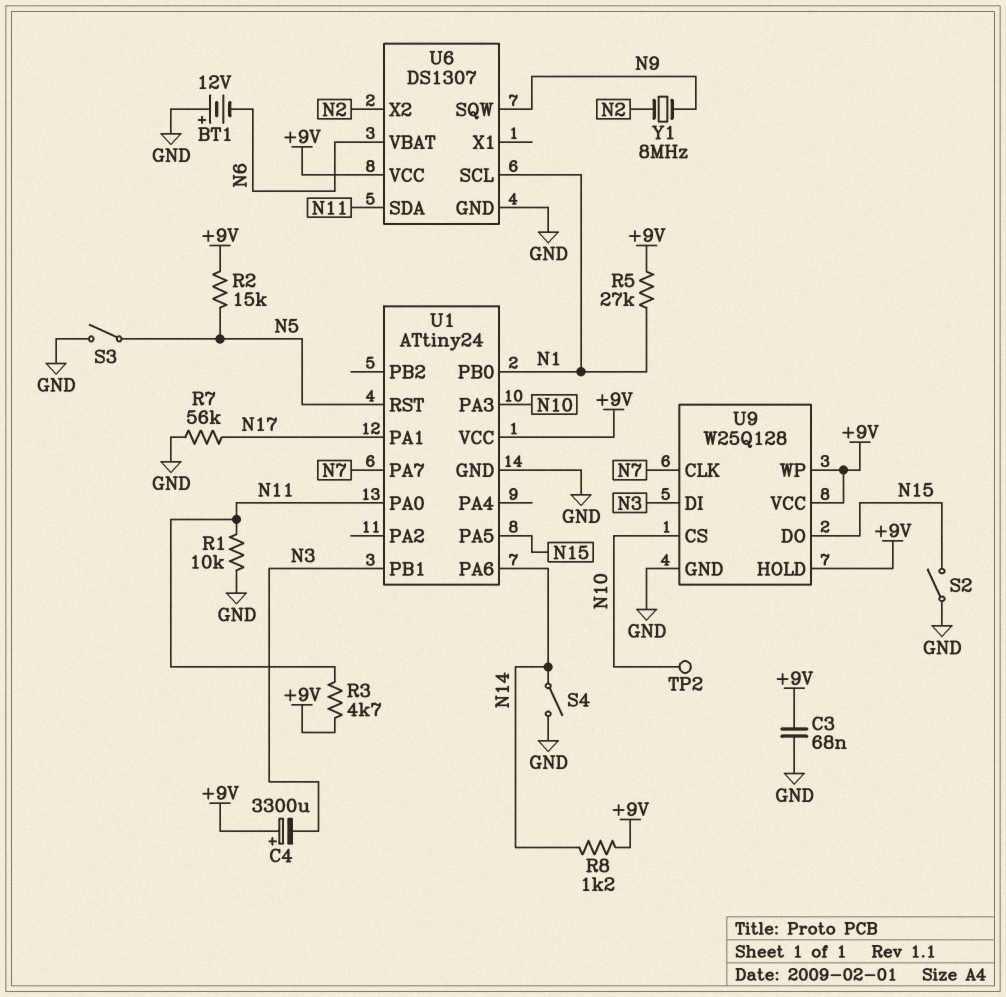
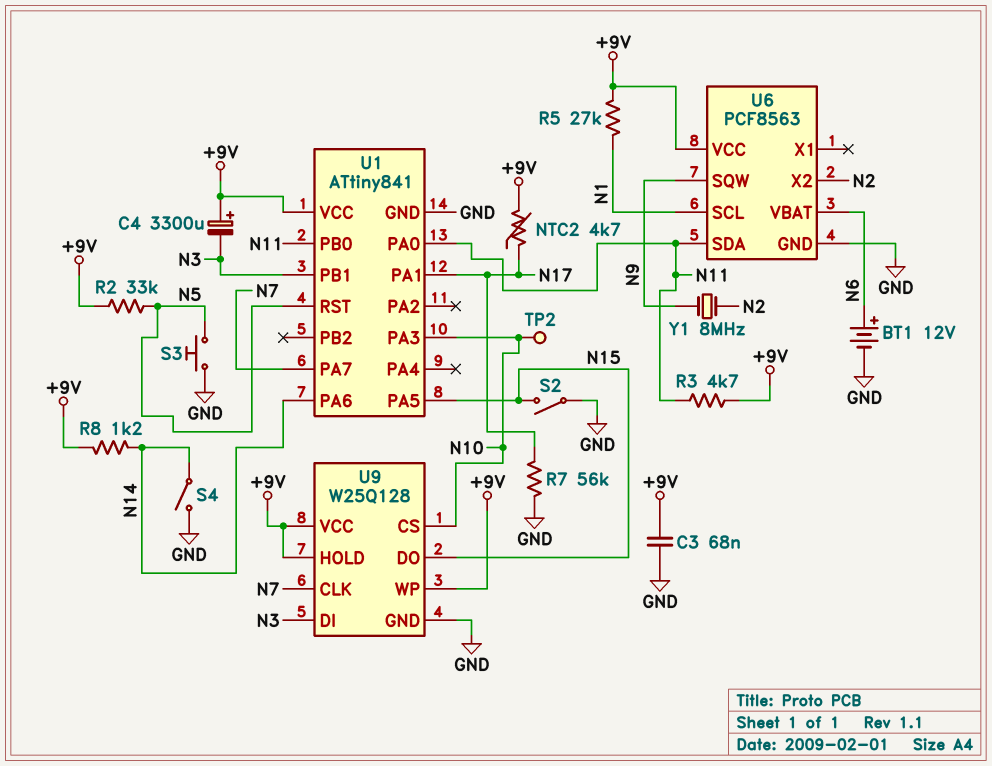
BT1: 12V (plus GND, minus N6) -> 12V (plus N6, minus GND)
NTC2: none -> 4.7k (+9V, N17)
R1: 10k (GND, N11) -> none
R2: 15k (+9V, N5) -> 33k (+9V, N5)
S3: switch (GND, N5) -> button (GND, N5)
U1: ATtiny24 -> ATtiny841
U1 pin PB0: N1 -> N11
U6: DS1307 -> PCF8563

